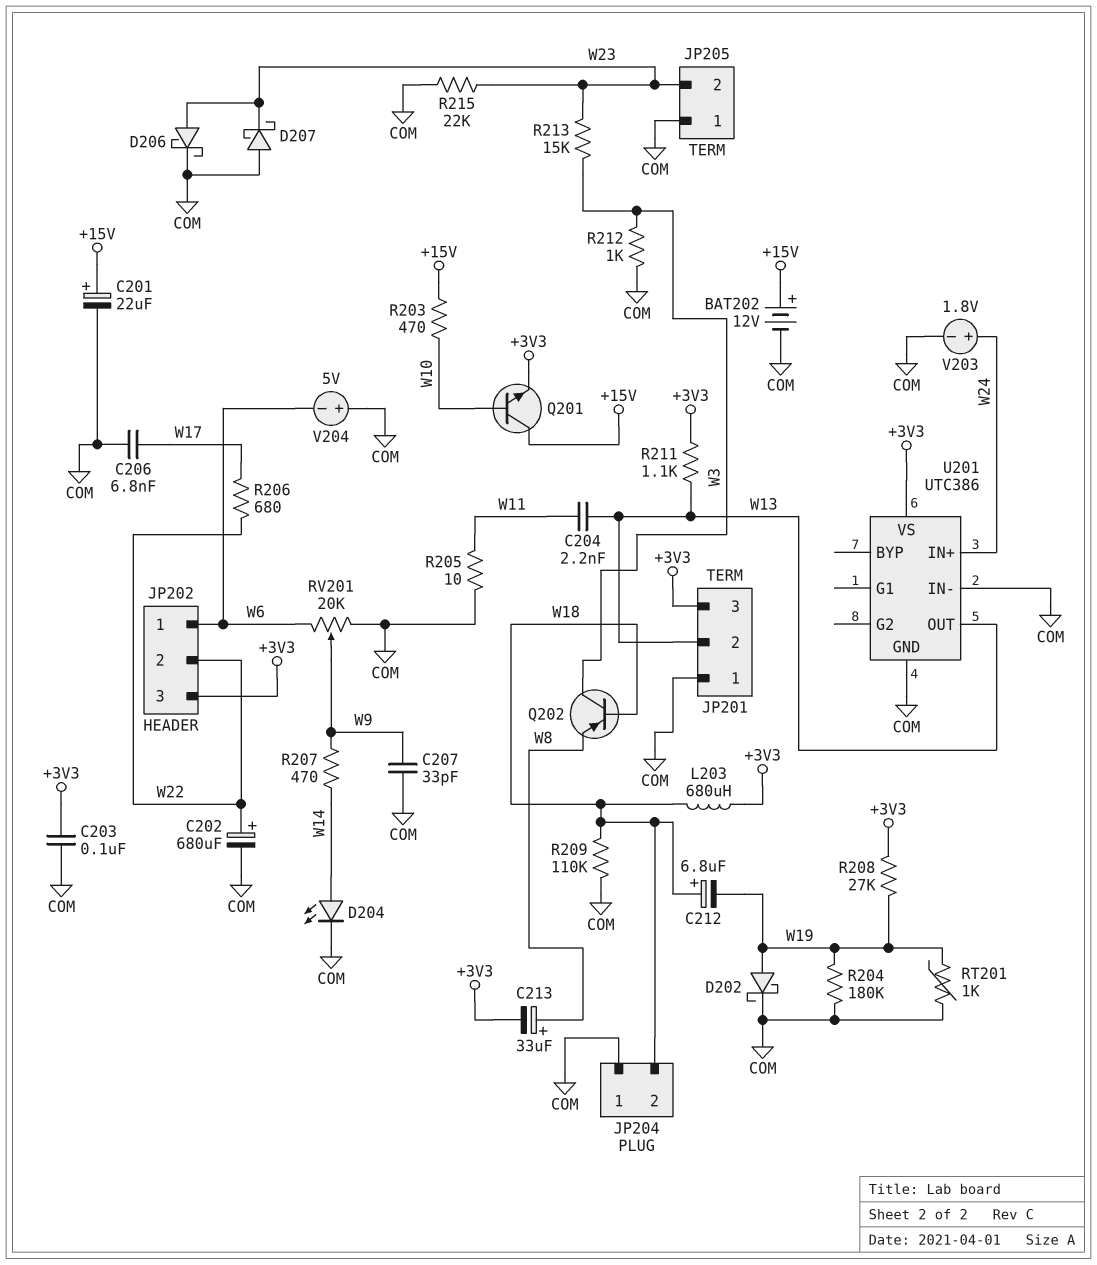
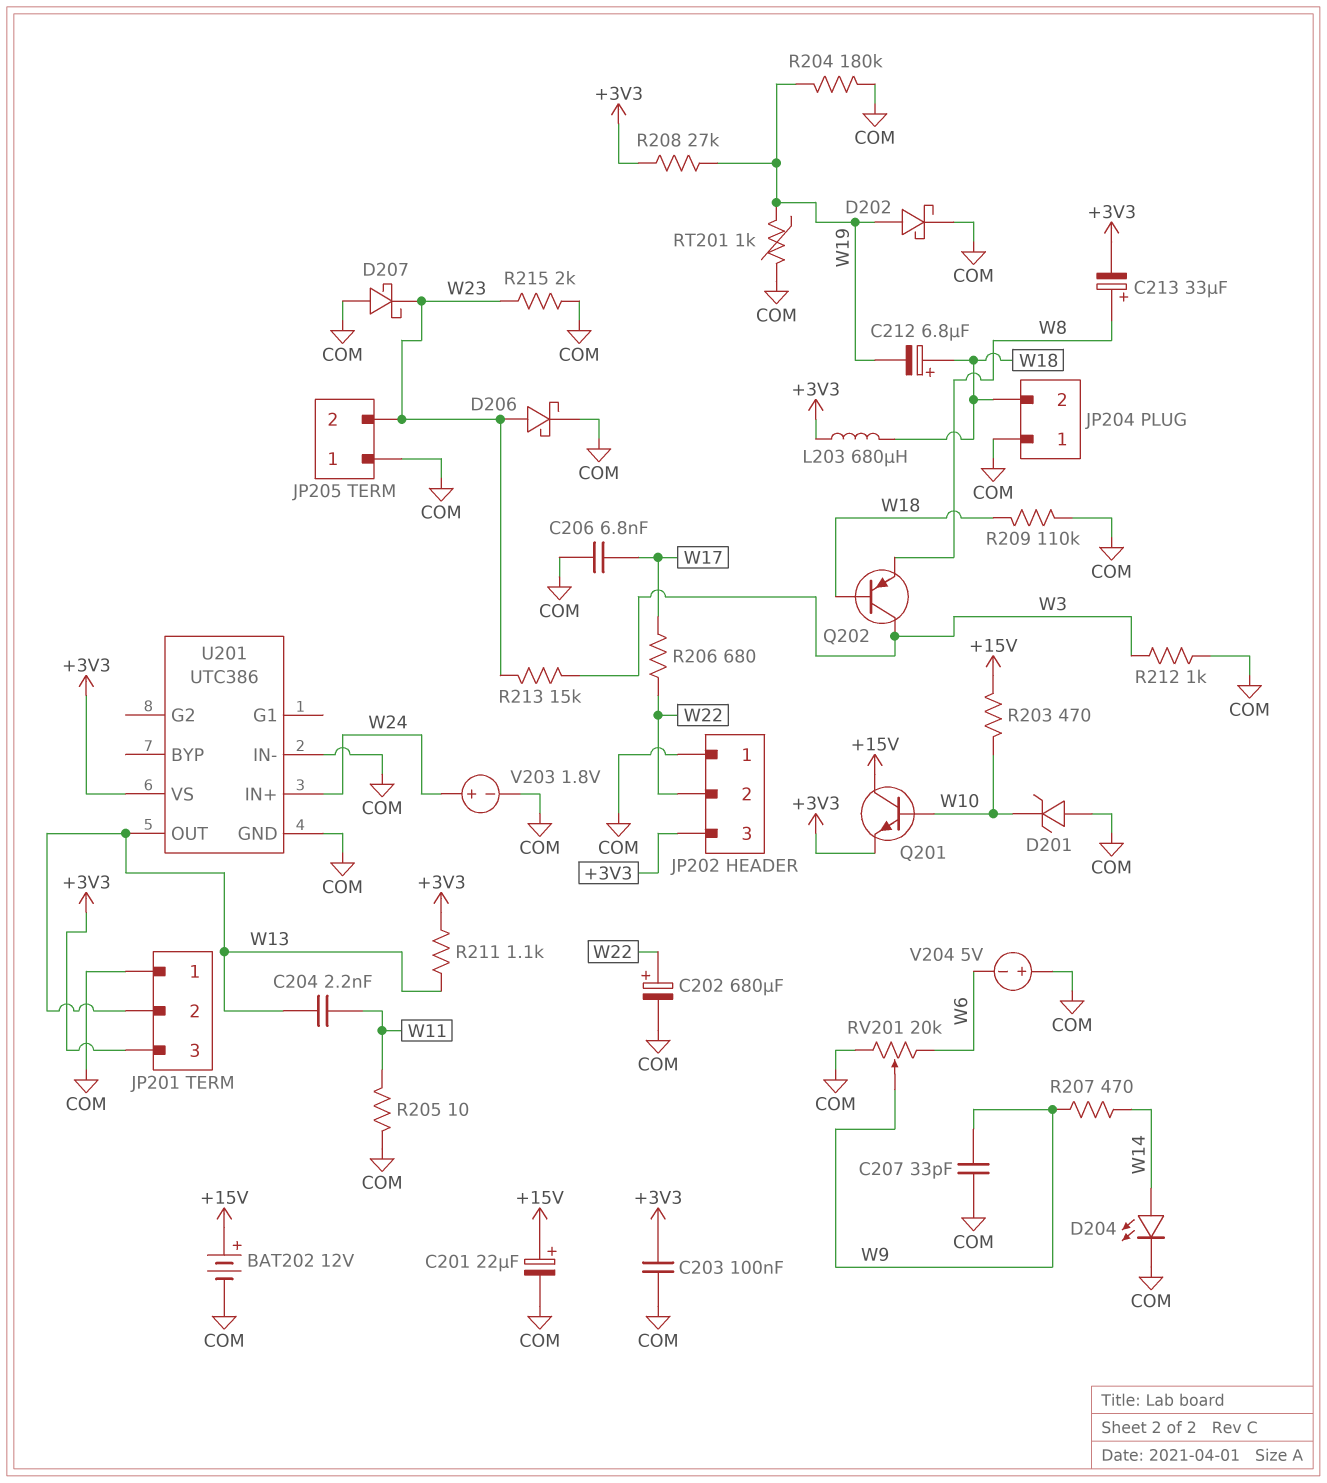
D201: none -> zener (A COM, K W10)
JP202 pin 1: W6 -> COM
R215: 22k (COM, W23) -> 2k (COM, W23)

